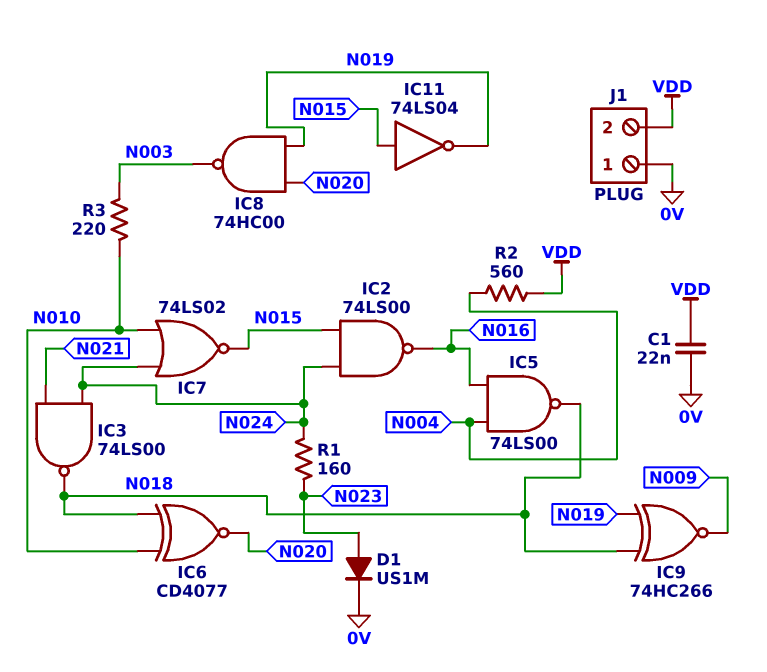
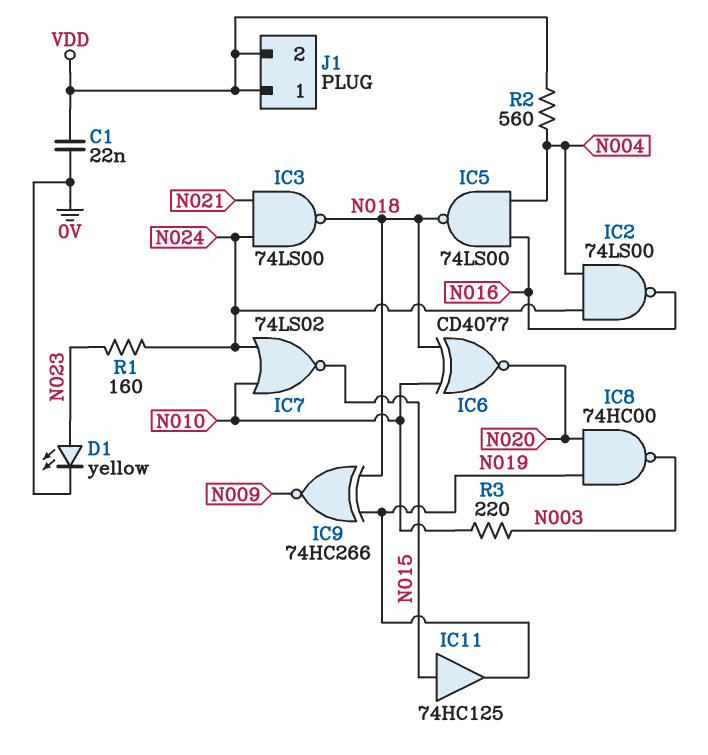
D1: diode US1M (A N023, K 0V) -> LED yellow (A N023, K 0V)
IC2: NAND 74LS00 (in N015, in N024, out N016) -> NAND 74LS00 (in N004, in N024, out N016)
IC11: NOT 74LS04 (in N015, out N019) -> buffer 74HC125 (in N015, out N019)
J1 pin 1: 0V -> VDD

